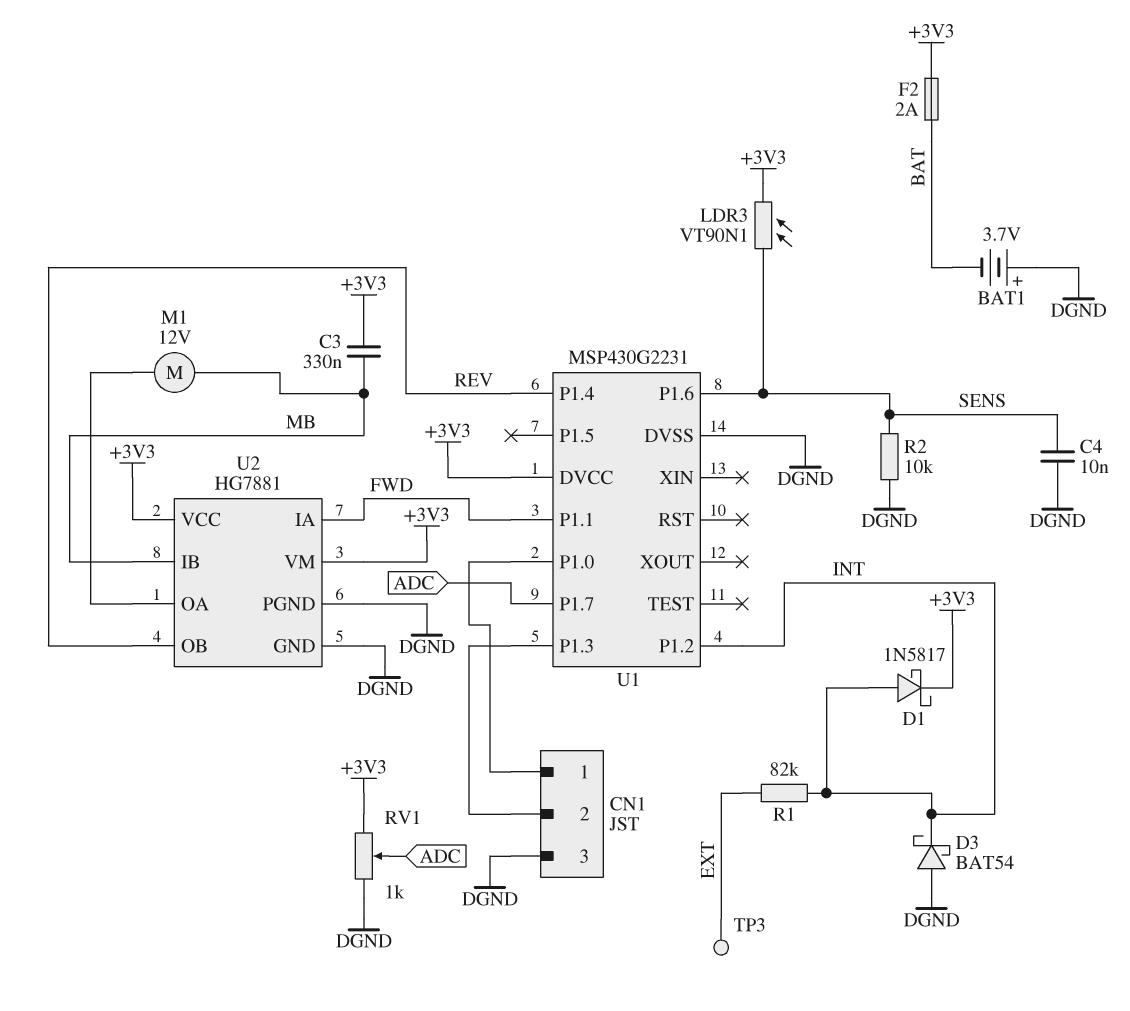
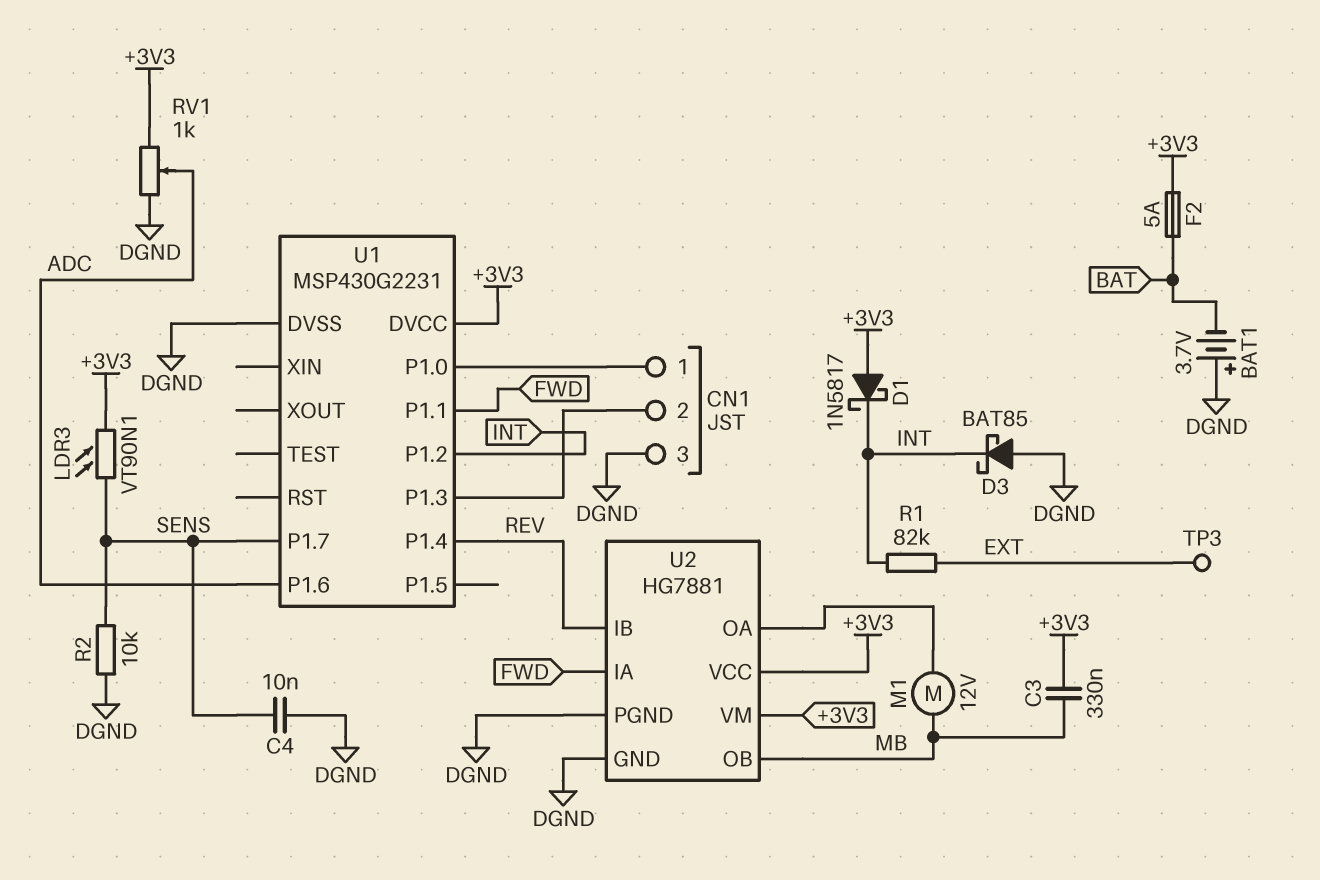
D1: schottky 1N5817 (A INT, K +3V3) -> schottky 1N5817 (A +3V3, K INT)
D3: schottky BAT54 (A DGND, K INT) -> schottky BAT85 (A DGND, K INT)
F2: 2A (+3V3, BAT) -> 5A (+3V3, BAT)
U1 pin P1.6: SENS -> ADC
U1 pin P1.7: ADC -> SENS
U2 pin IB: MB -> REV
U2 pin OB: REV -> MB

